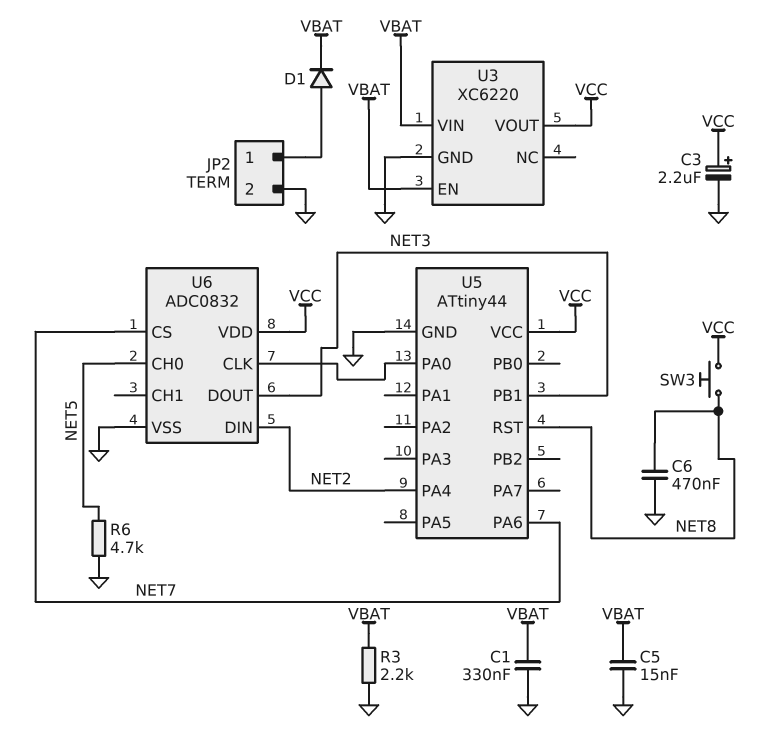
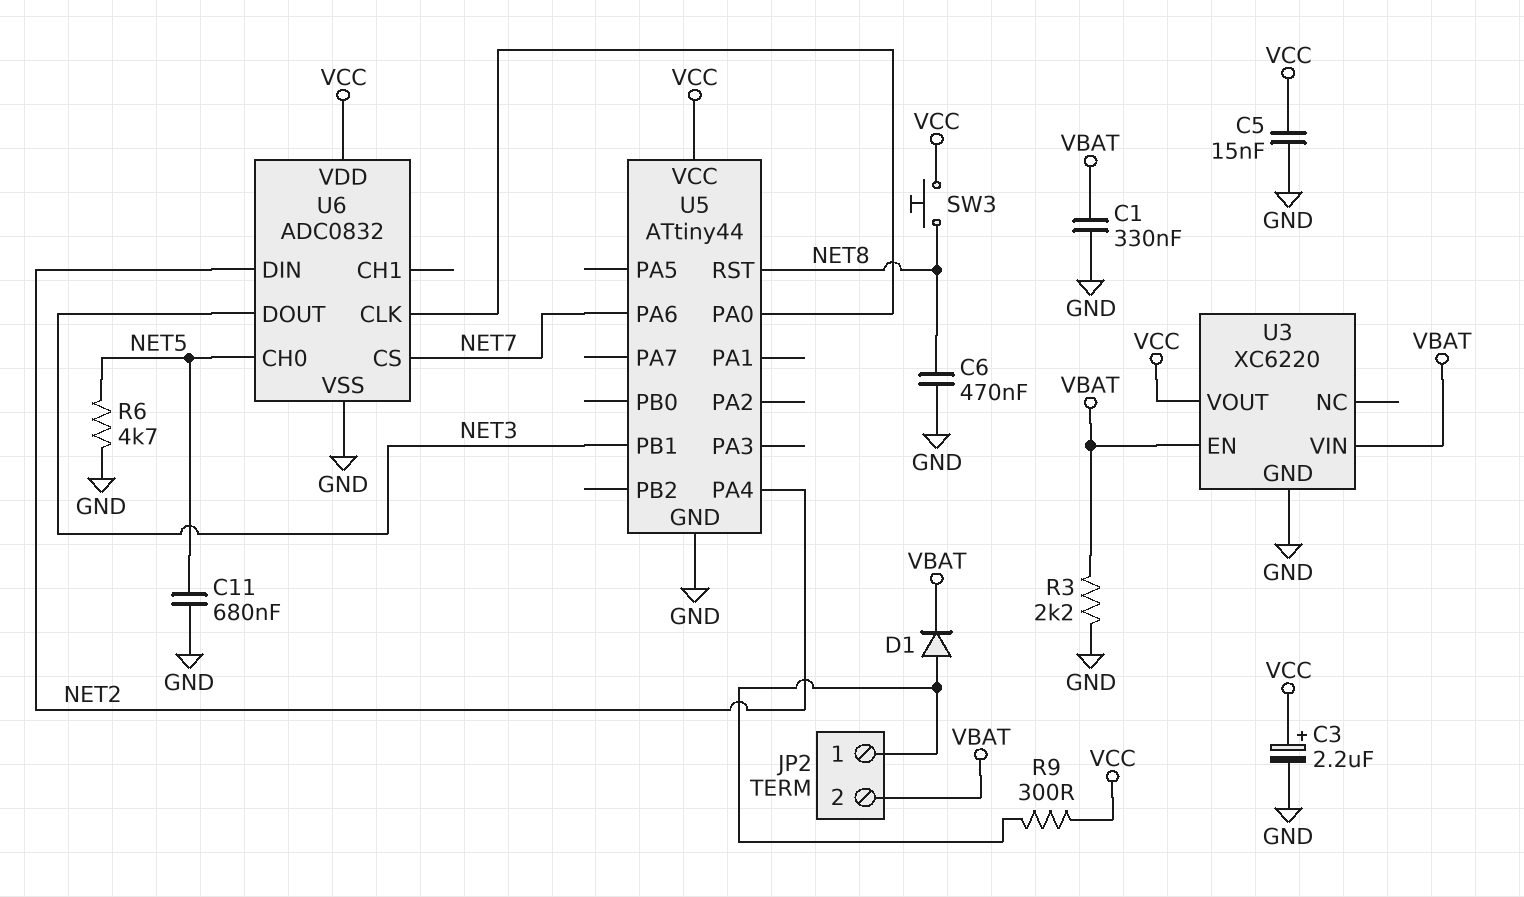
C5: 15nF (GND, VBAT) -> 15nF (GND, VCC)
C11: none -> 680nF (GND, NET5)
JP2 pin 2: GND -> VBAT
R9: none -> 300 (JP2/1, VCC)

